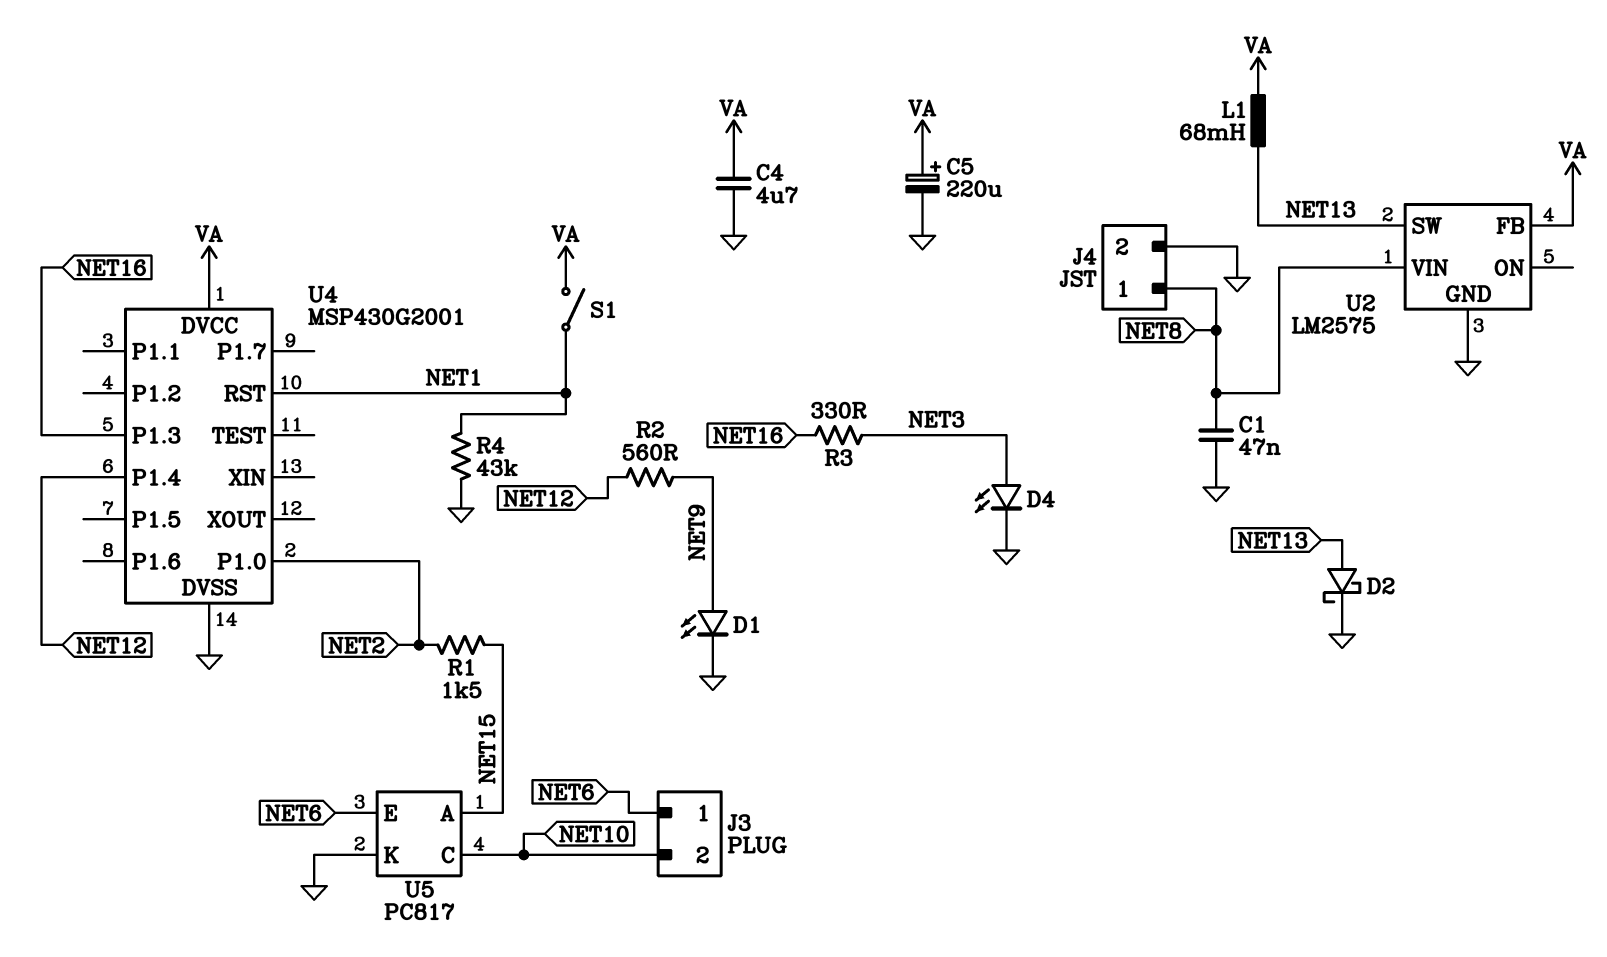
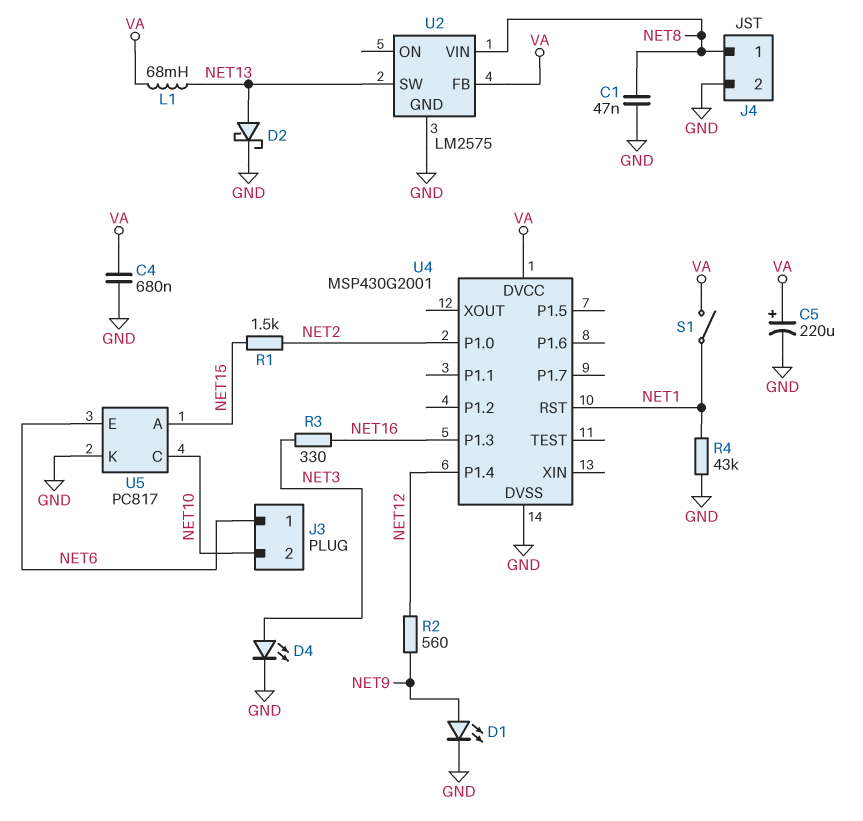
C4: 4.7uF (GND, VA) -> 680nF (GND, VA)

